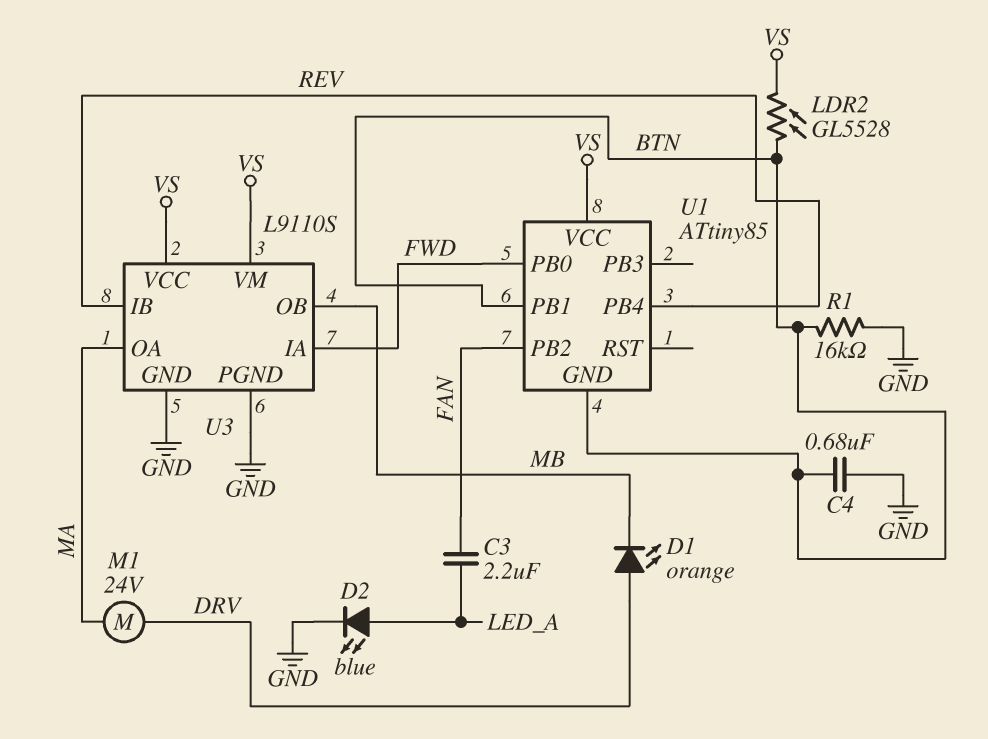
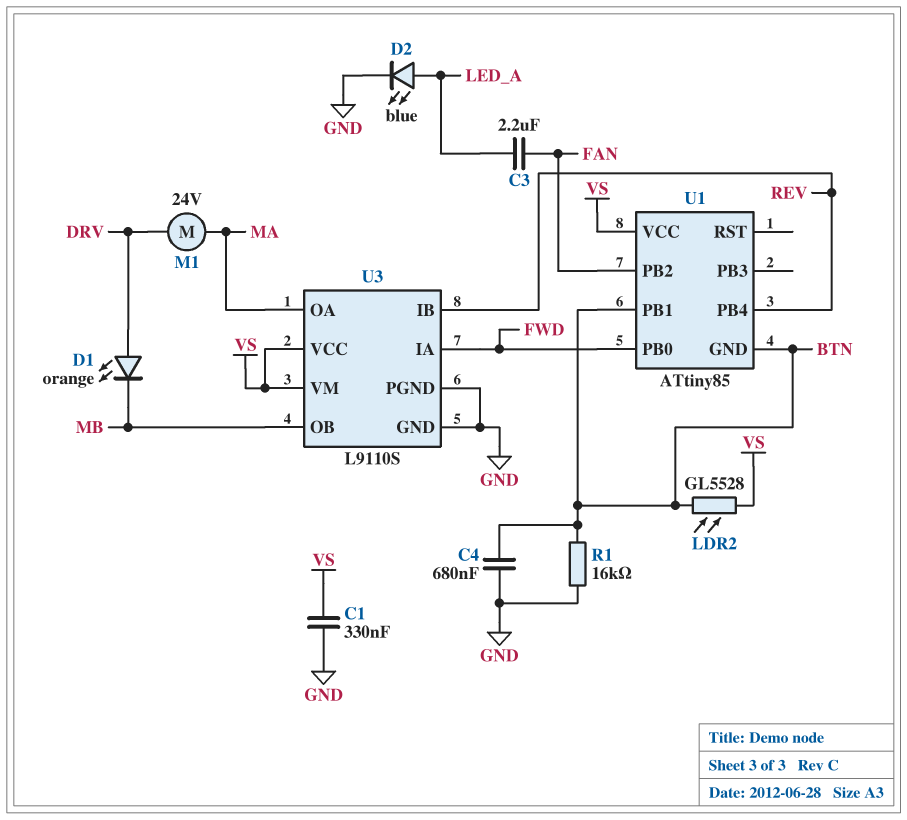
C1: none -> 330nF (GND, VS)

